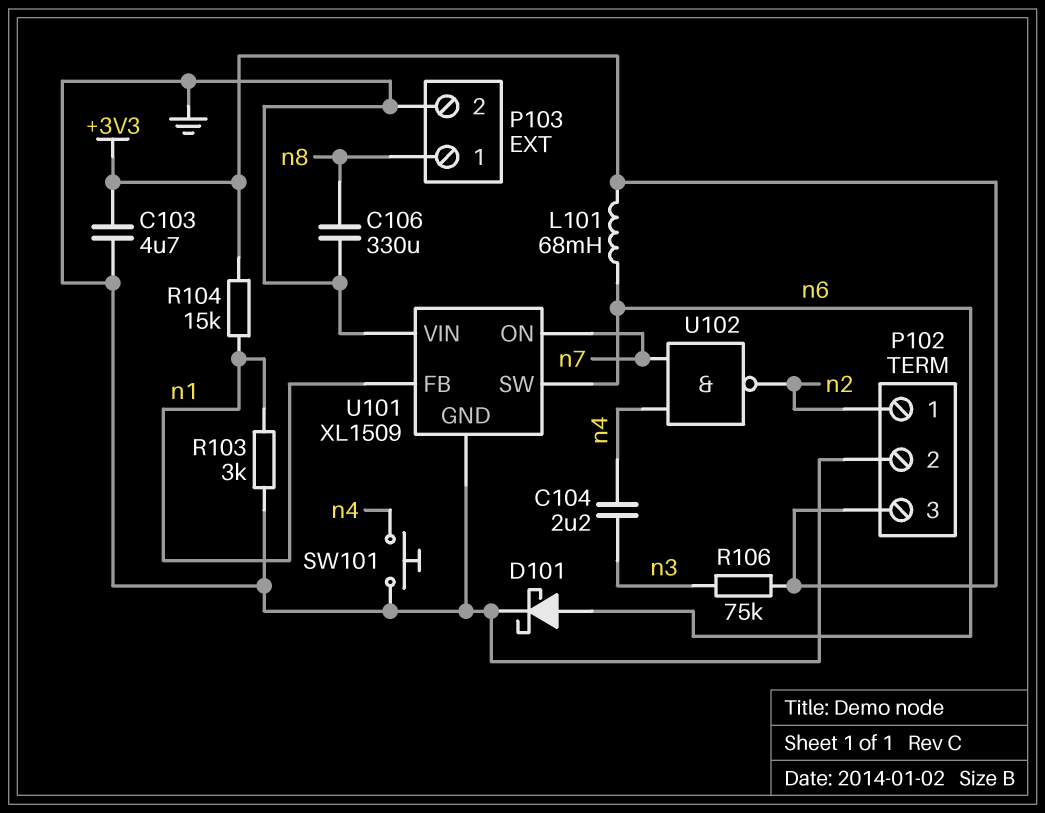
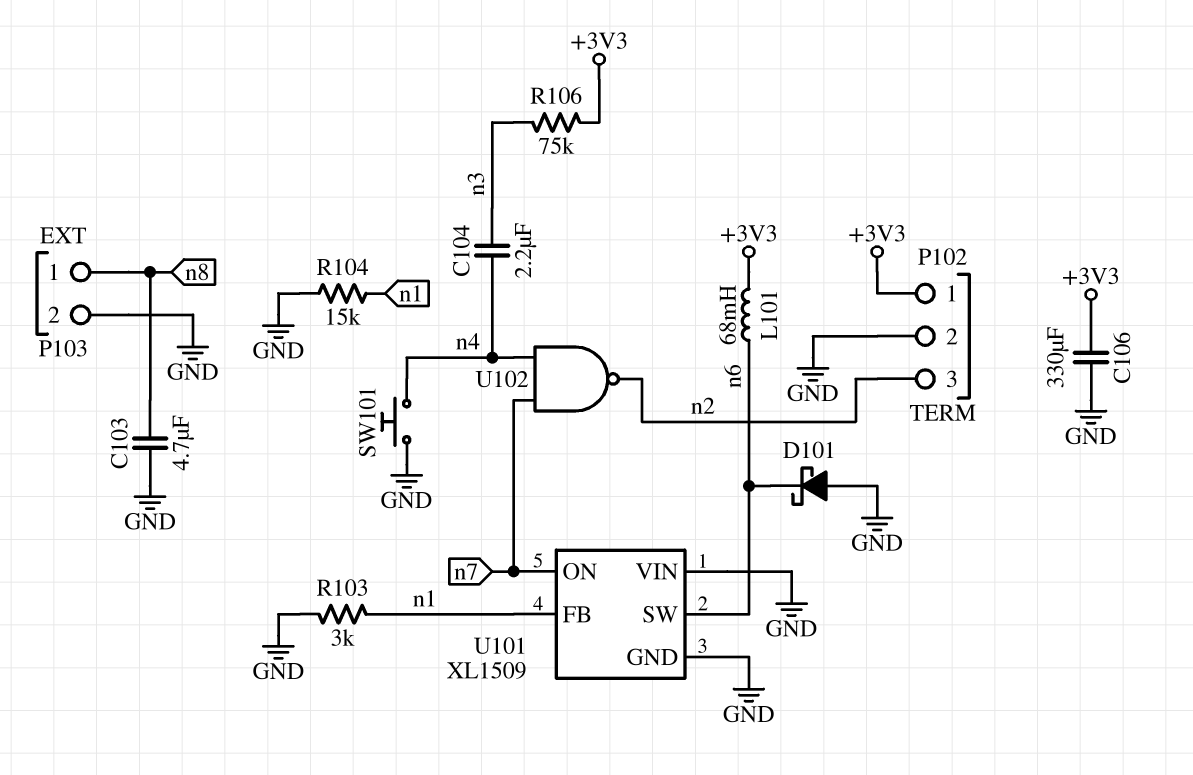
C103: 4.7uF (+3V3, GND) -> 4.7uF (GND, n8)
C106: 330uF (GND, n8) -> 330uF (+3V3, GND)
D101: schottky (A n6, K GND) -> schottky (A GND, K n6)
P102 pin 1: n2 -> +3V3
P102 pin 3: +3V3 -> n2
R104: 15k (+3V3, n1) -> 15k (GND, n1)

